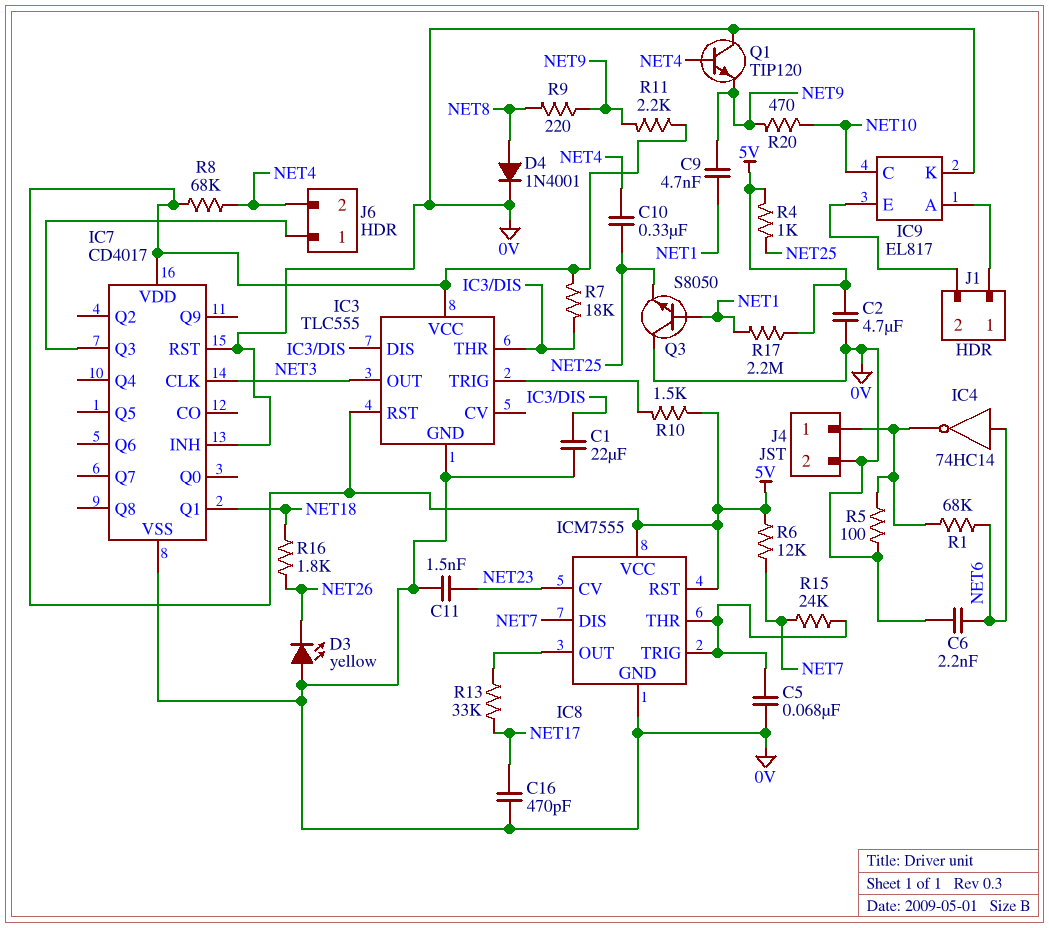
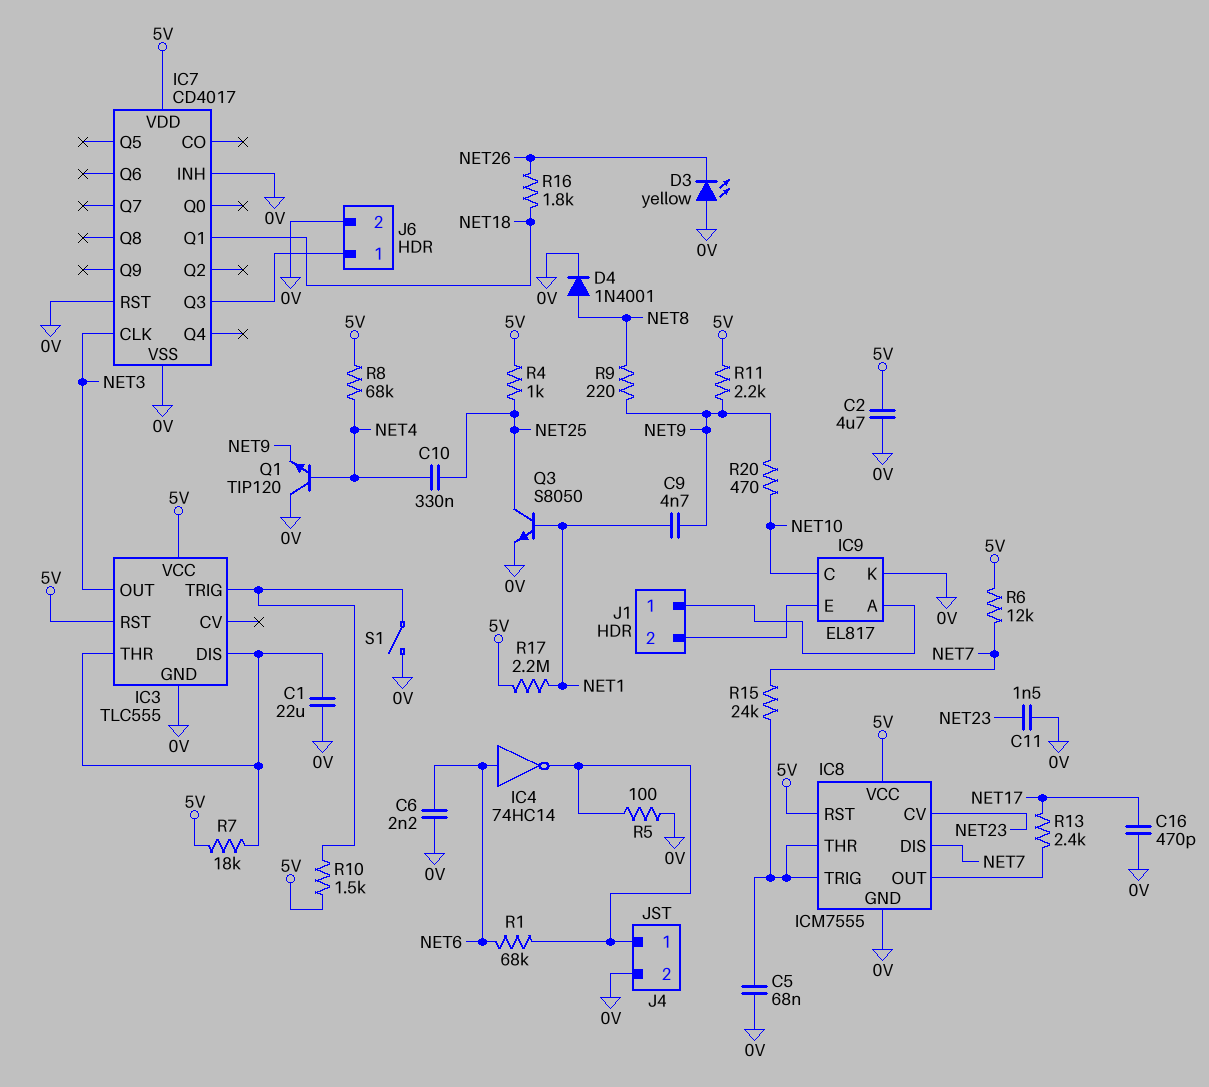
J6 pin 2: NET4 -> 0V
Q3: NPN S8050 (B NET1, C 0V, E NET25) -> NPN S8050 (B NET1, C NET25, E 0V)
R13: 33k (IC8/OUT, NET17) -> 2.4k (IC8/OUT, NET17)
S1: none -> switch (0V, IC3/TRIG)

